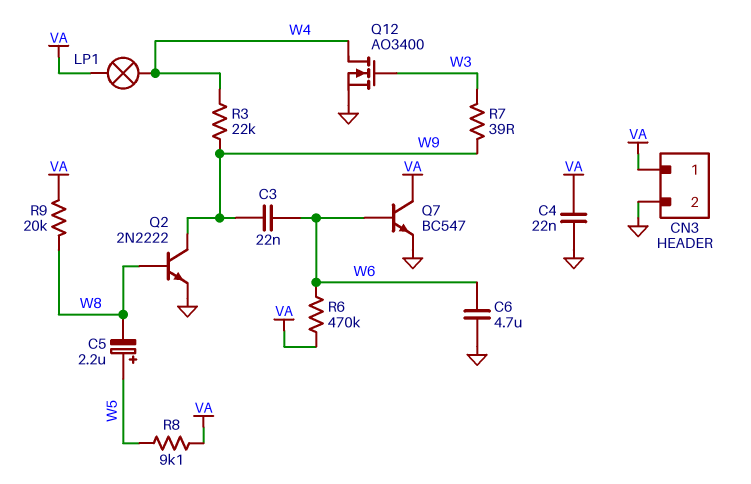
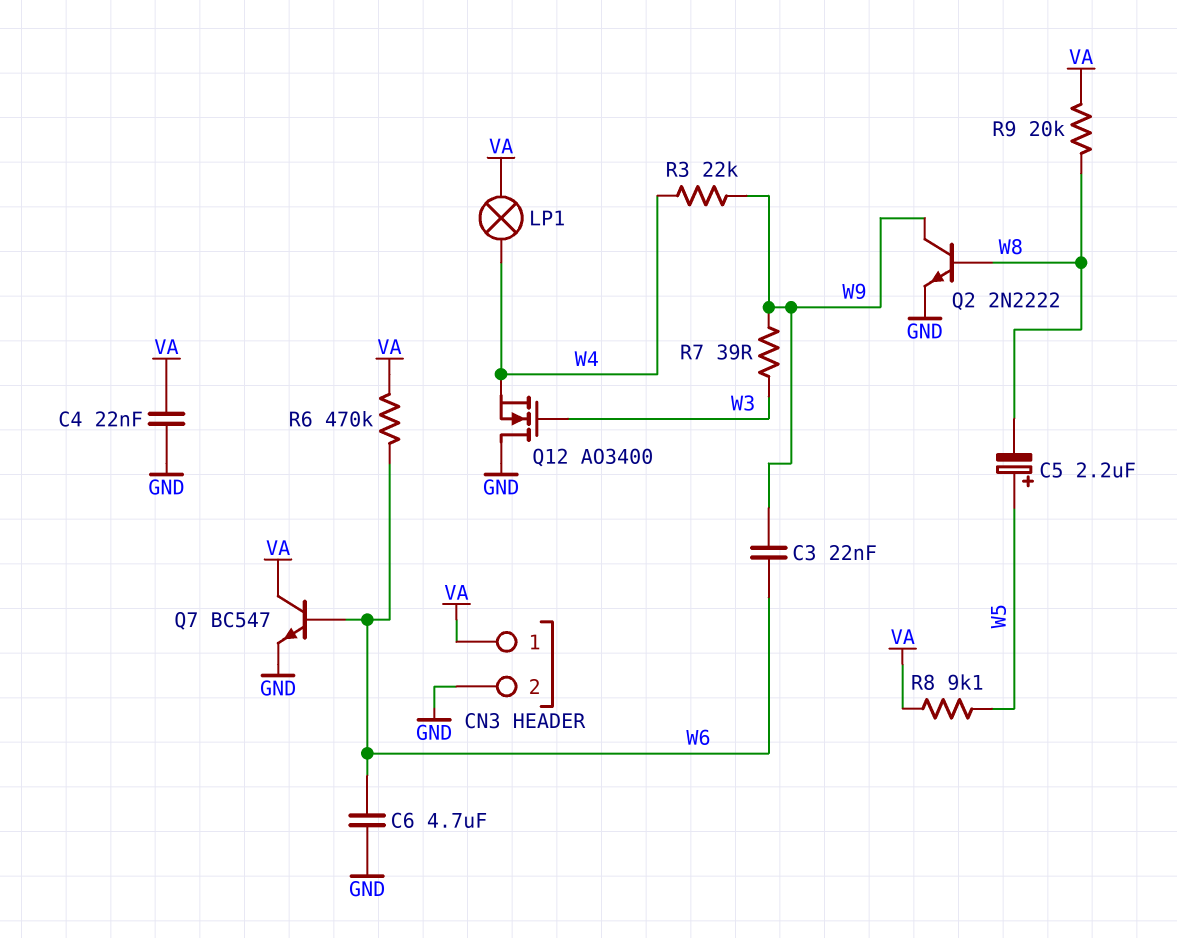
Q12: NMOS AO3400 (G W3, D W4, S GND) -> NMOS AO3400 (G W3, D GND, S W4)

